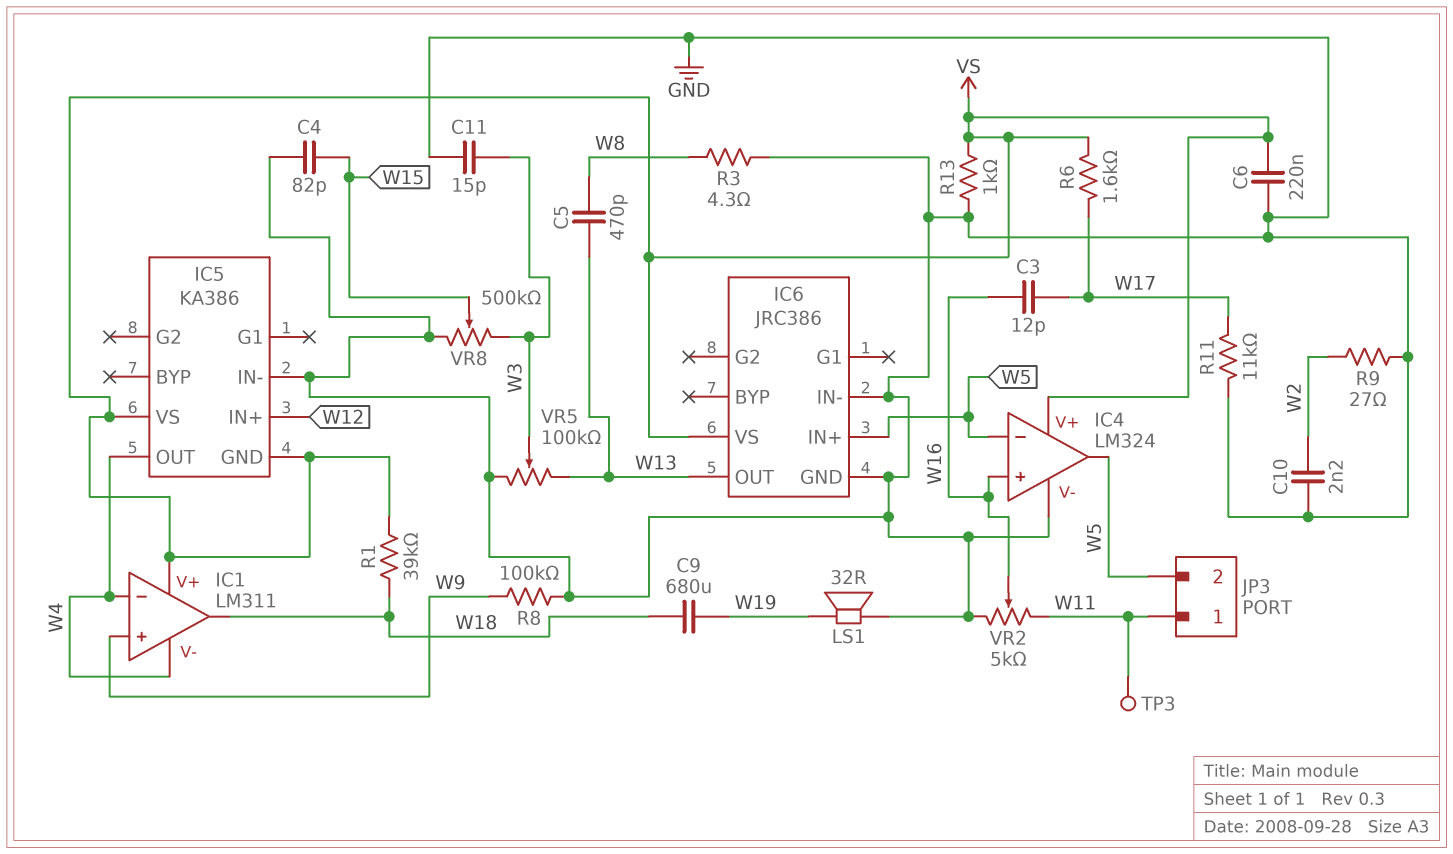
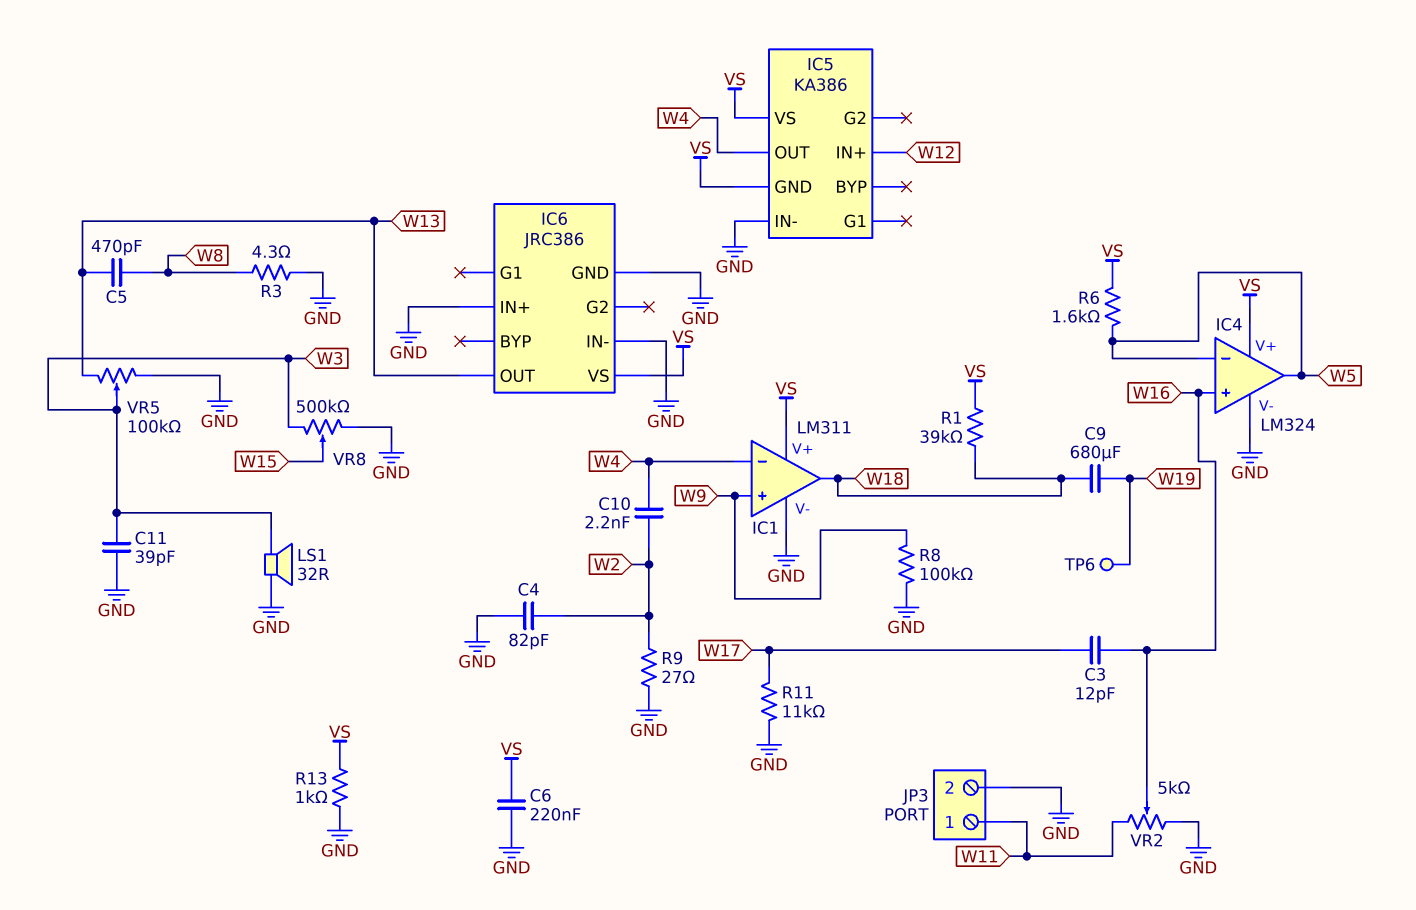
C4: 82pF (GND, W15) -> 82pF (GND, W2)
C10: 2.2nF (GND, W2) -> 2.2nF (W2, W4)
C11: 15pF (GND, W3) -> 39pF (GND, W3)
IC1 pin V-: W4 -> GND
IC6 pin IN+: W5 -> GND
JP3 pin 2: W5 -> GND
LS1: speaker 32R (GND, W19) -> speaker 32R (GND, W3)
R6: 1.6k (VS, W17) -> 1.6k (VS, W5)
TP3: test point (W11) -> none
TP6: none -> test point (W19)

